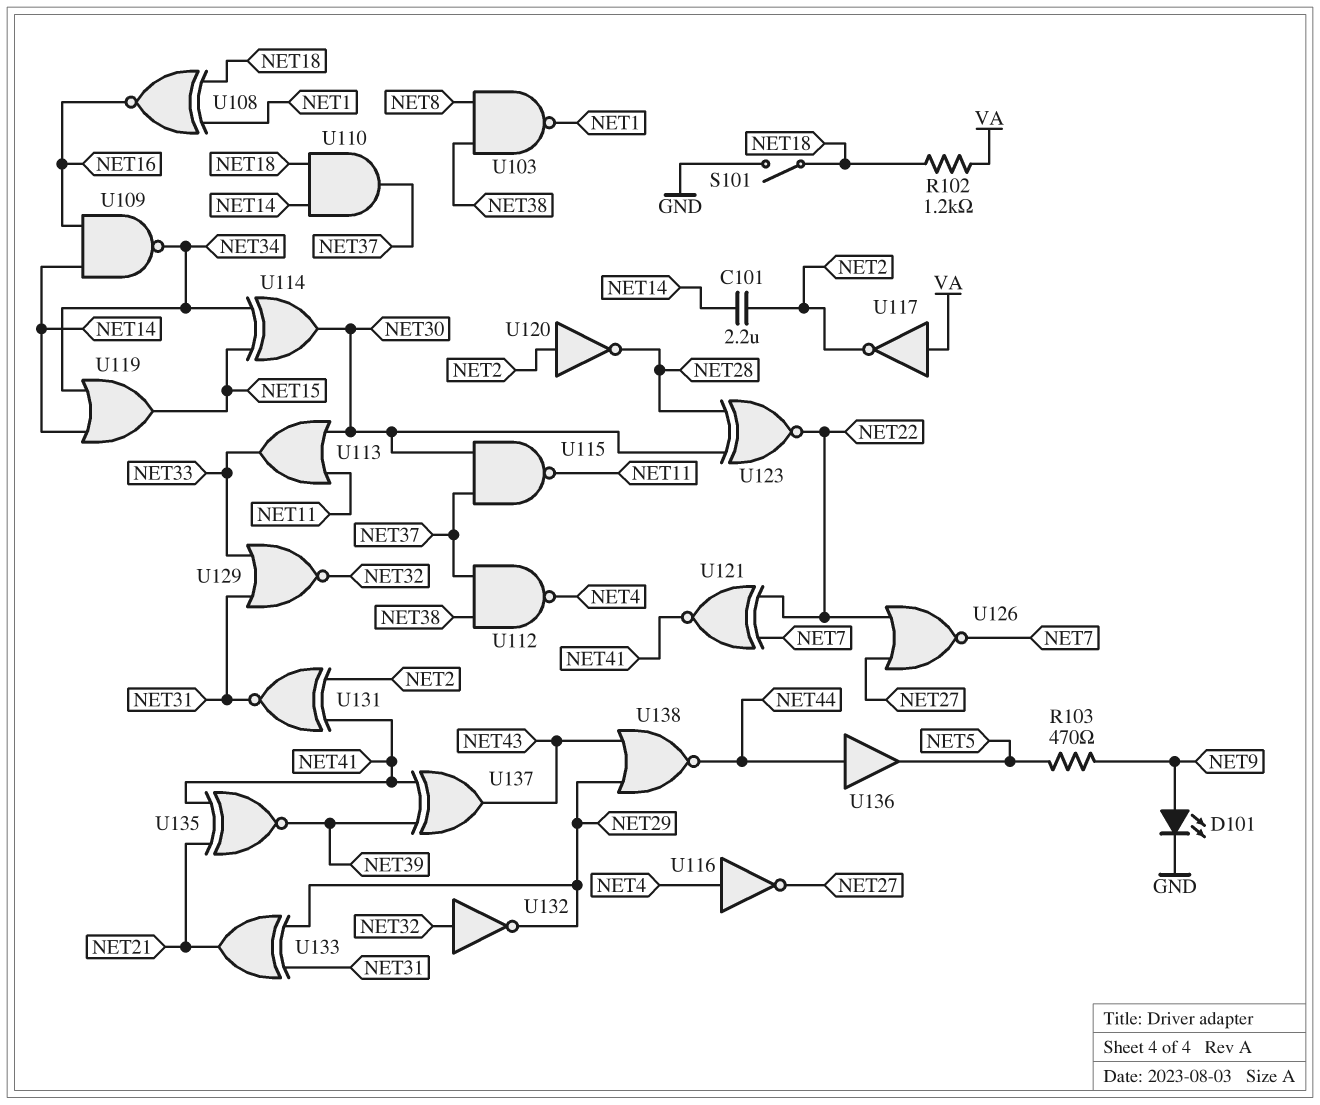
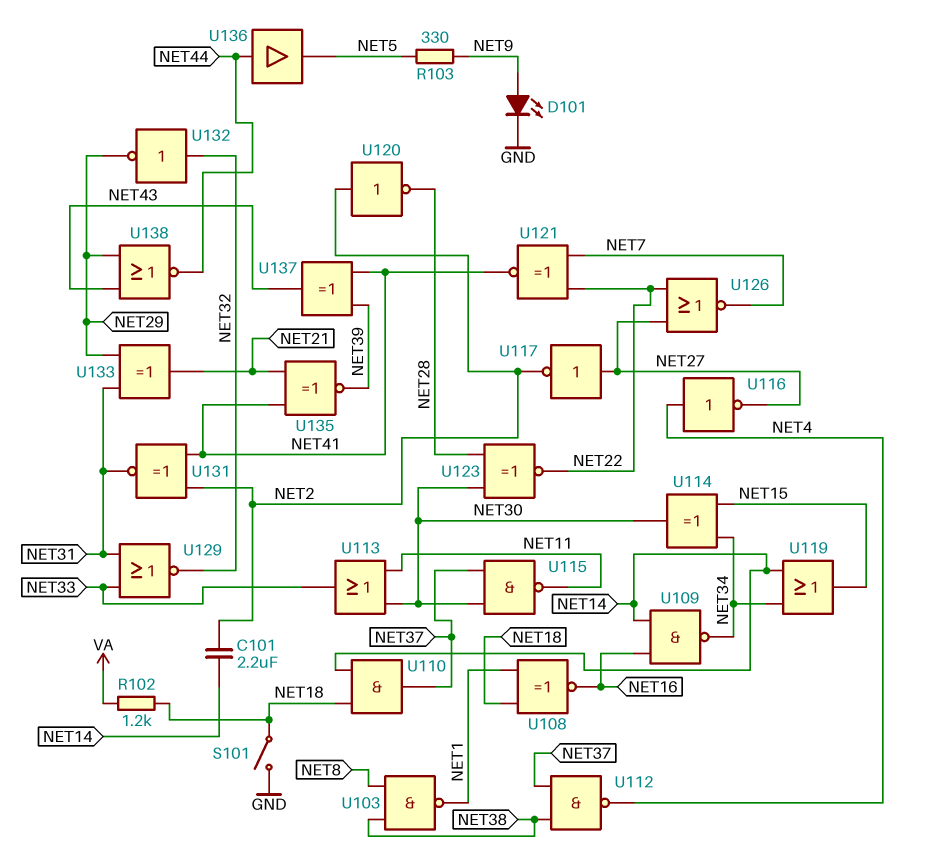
R103: 470 (NET5, NET9) -> 330 (NET5, NET9)
U117: NOT (in VA, out NET2) -> NOT (in NET27, out NET2)

